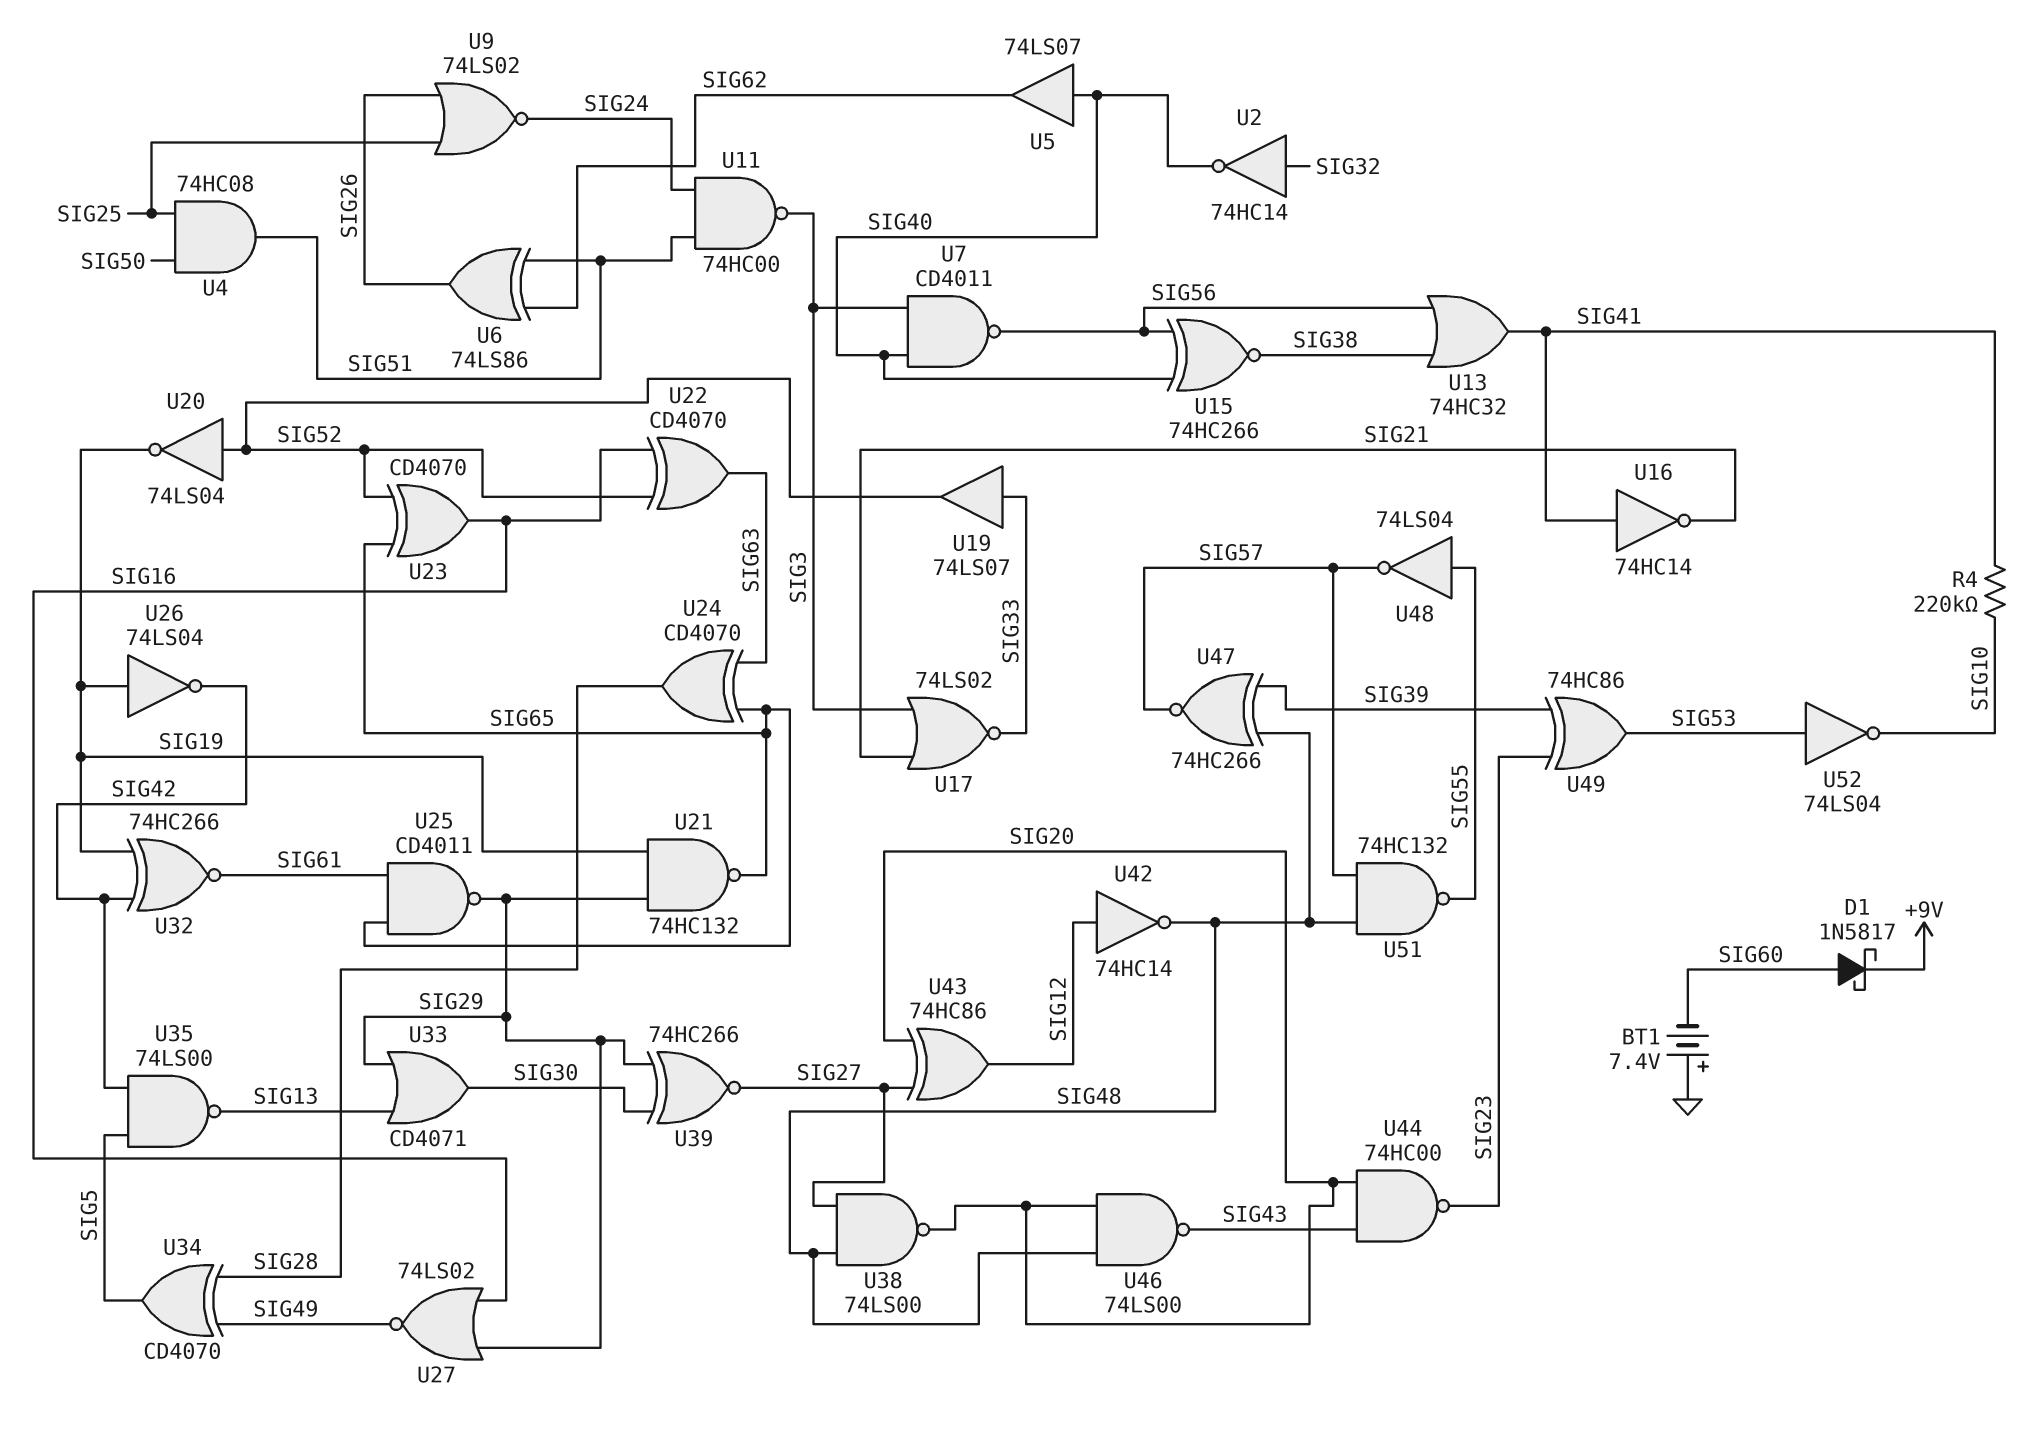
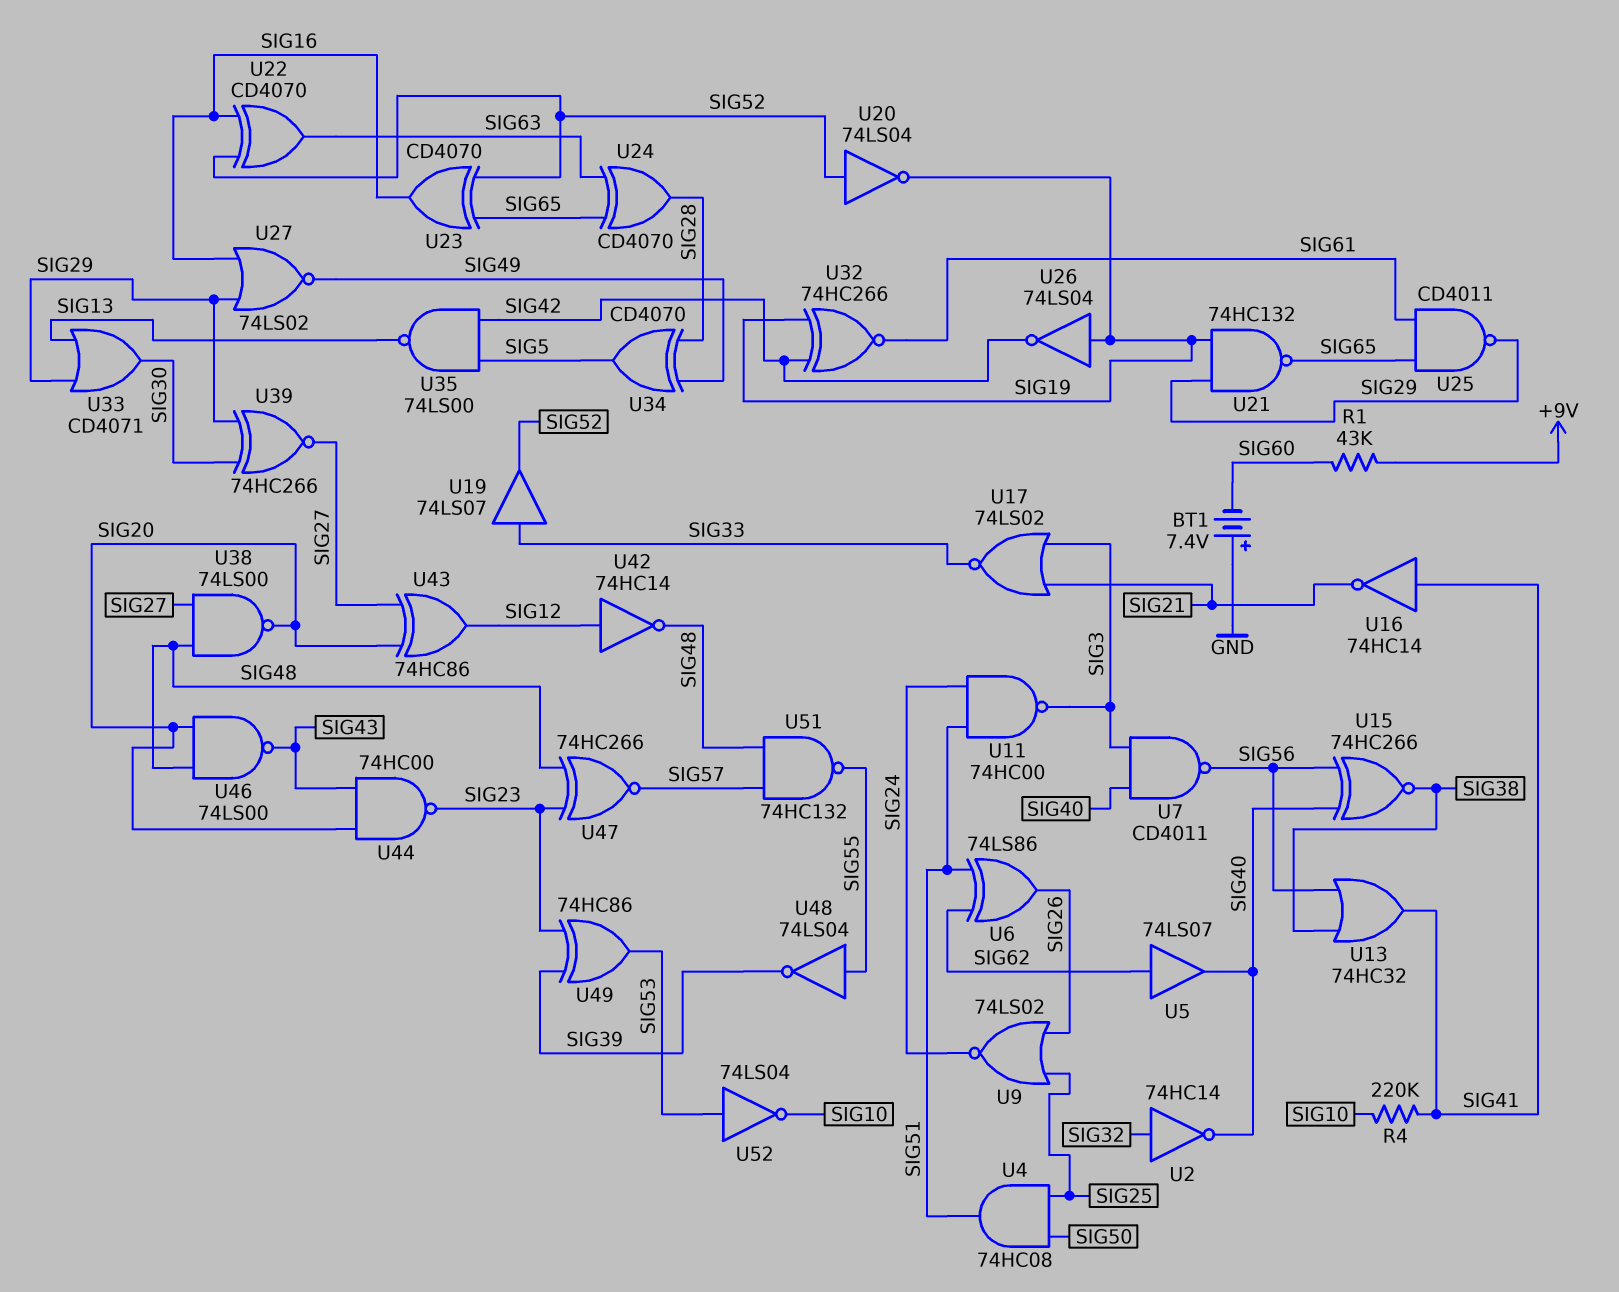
D1: schottky 1N5817 (A SIG60, K +9V) -> none
R1: none -> 43k (+9V, SIG60)
U5: buffer 74LS07 (in SIG40, out SIG62) -> buffer 74LS07 (in SIG62, out SIG40)
U47: XNOR 74HC266 (in SIG39, in SIG48, out SIG57) -> XNOR 74HC266 (in SIG23, in SIG48, out SIG57)
U48: NOT 74LS04 (in SIG55, out SIG57) -> NOT 74LS04 (in SIG55, out SIG39)

